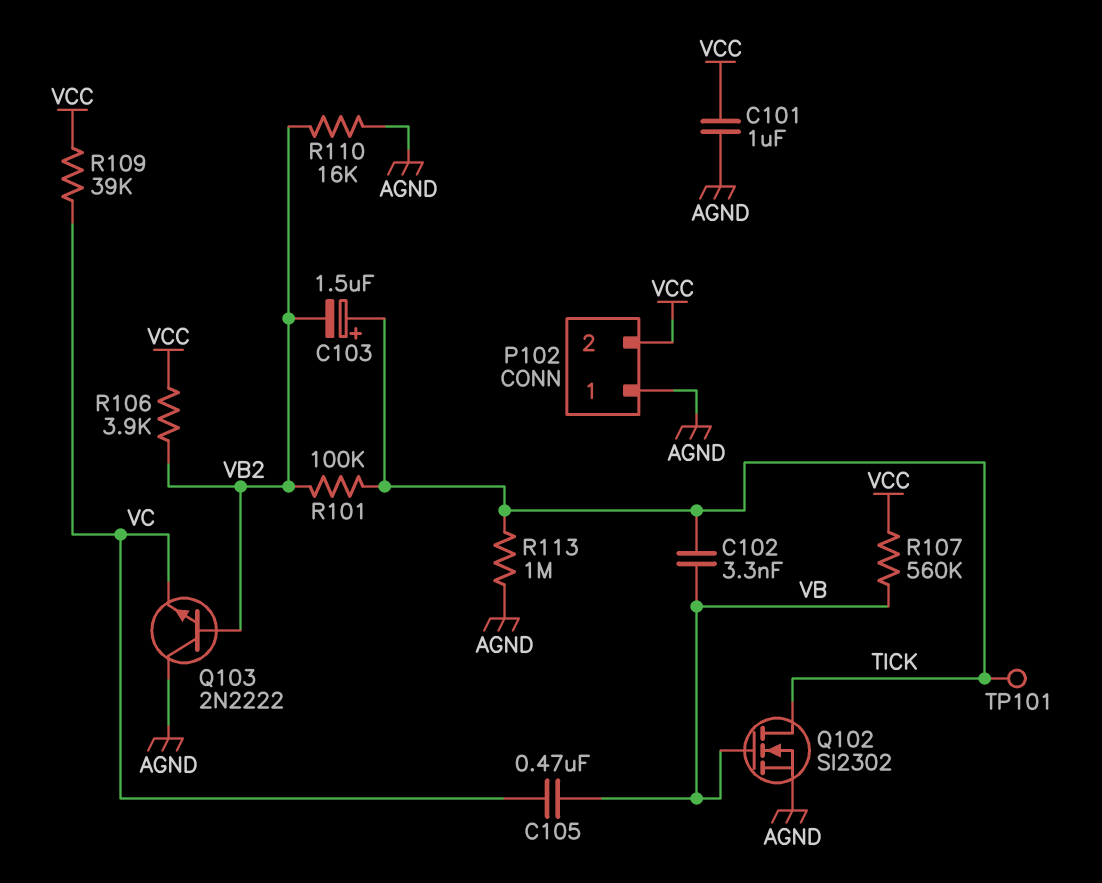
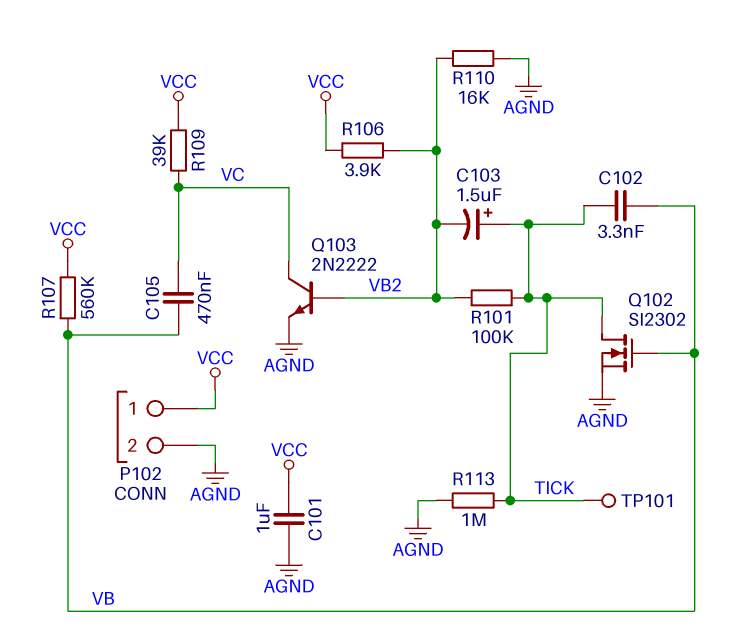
P102 pin 1: AGND -> VCC
P102 pin 2: VCC -> AGND
Q103: NPN 2N2222 (B VB2, C AGND, E VC) -> NPN 2N2222 (B VB2, C VC, E AGND)

